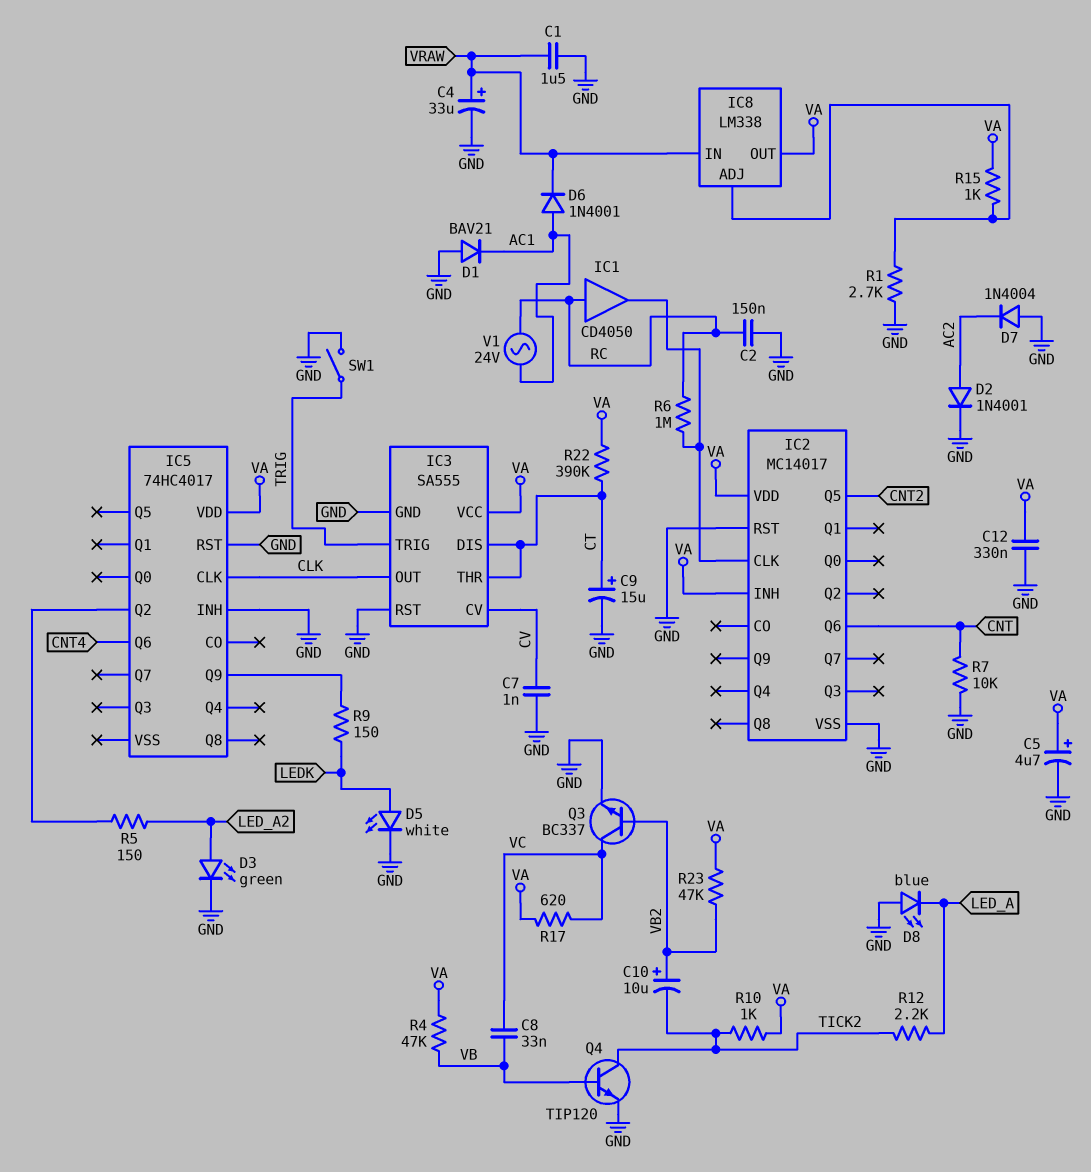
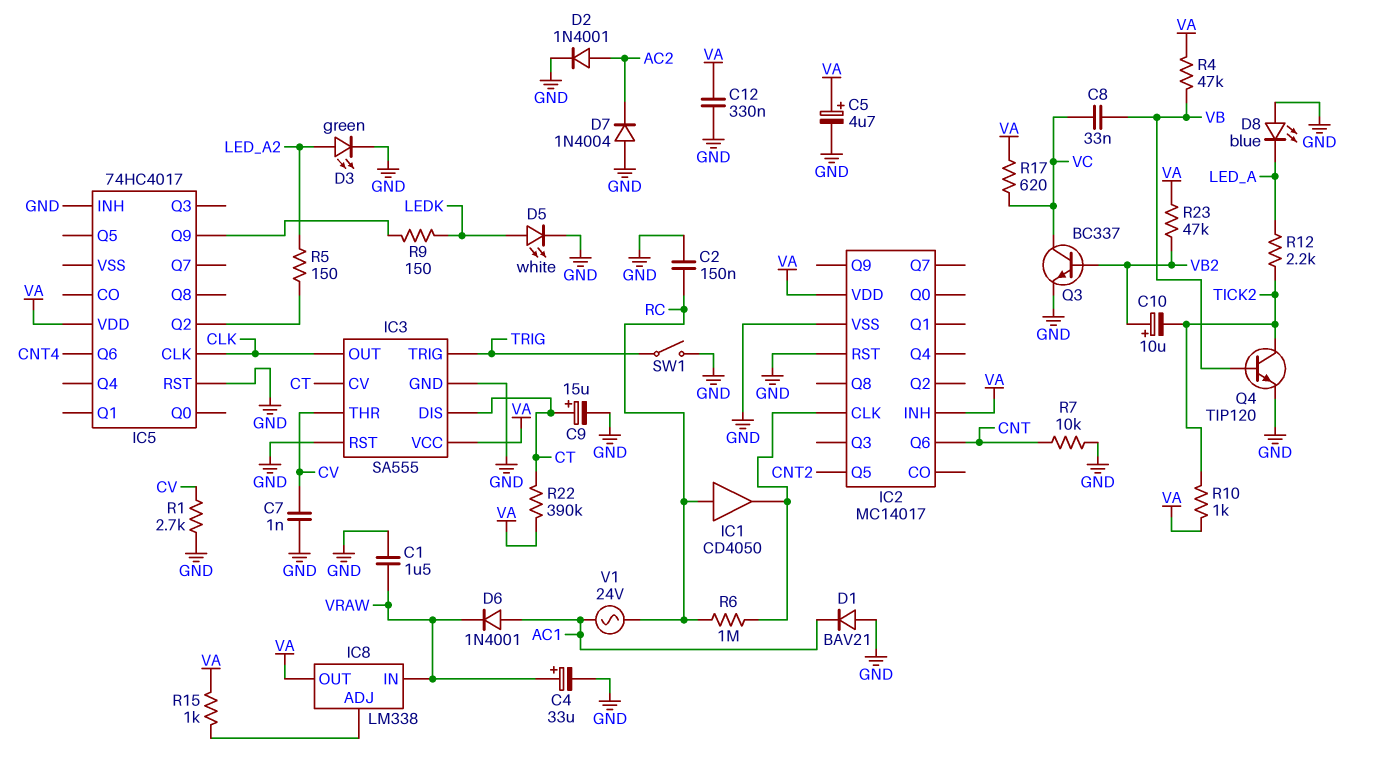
IC3 pin CV: CV -> CT
IC3 pin THR: CT -> CV
R1: 2.7k (GND, IC8/ADJ) -> 2.7k (CV, GND)

